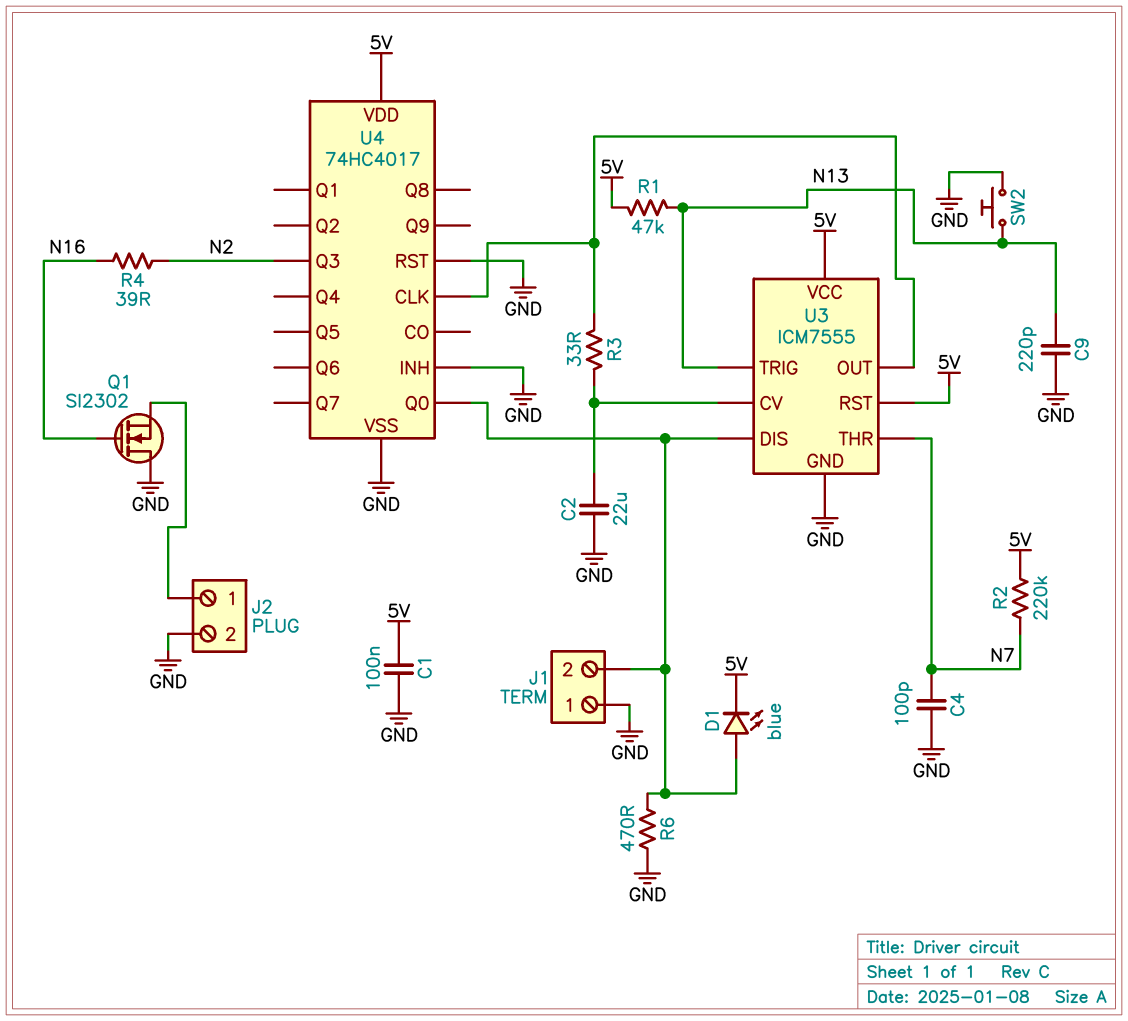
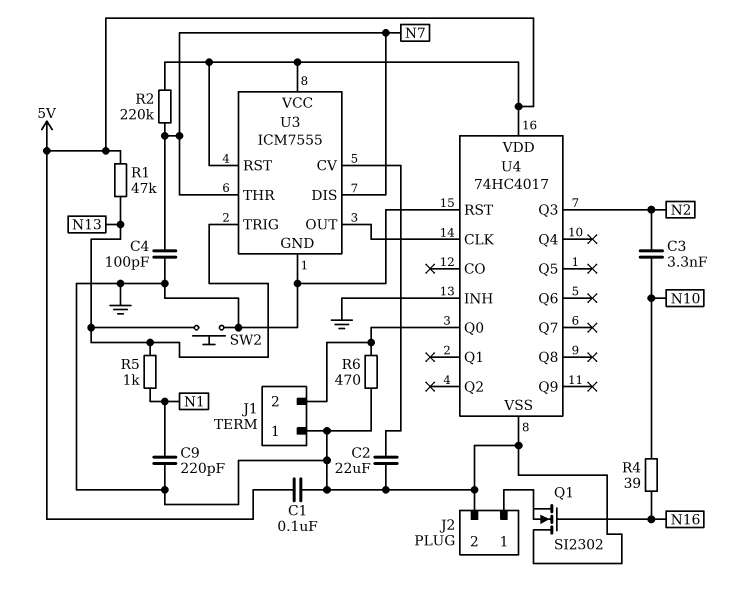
C3: none -> 3.3nF (N2, N10)
C9: 220pF (GND, N13) -> 220pF (GND, N1)
D1: LED blue (A J1/2, K 5V) -> none
R3: 33 (U3/CV, U3/OUT) -> none
R4: 39 (N2, N16) -> 39 (N10, N16)
R5: none -> 1k (N1, N13)
U3 pin DIS: J1/2 -> N7

